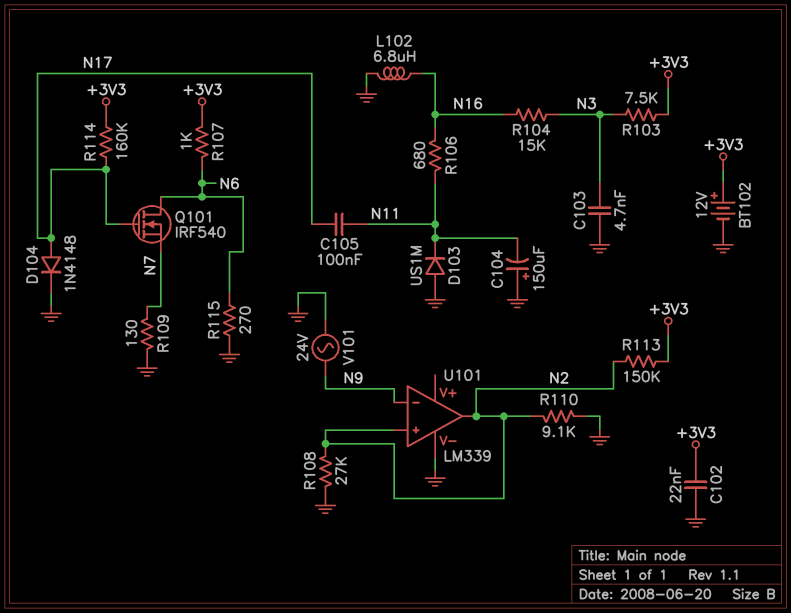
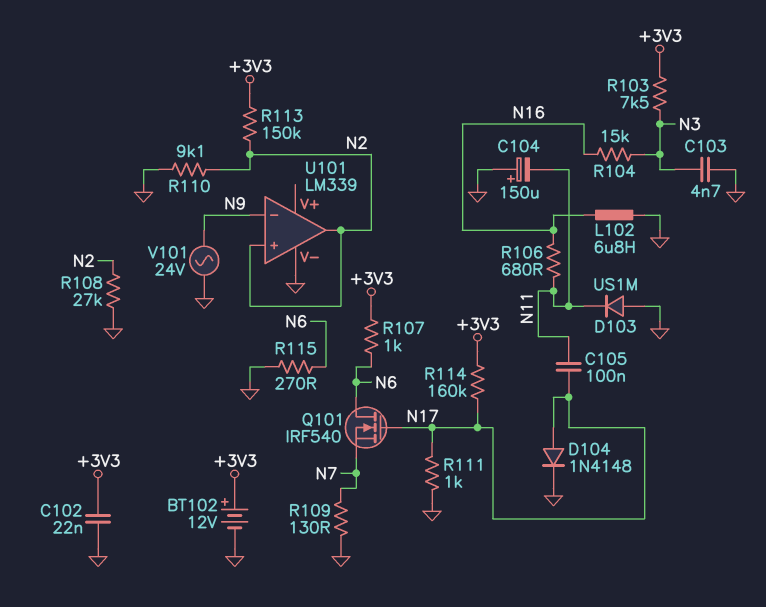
R111: none -> 1k (GND, N17)

